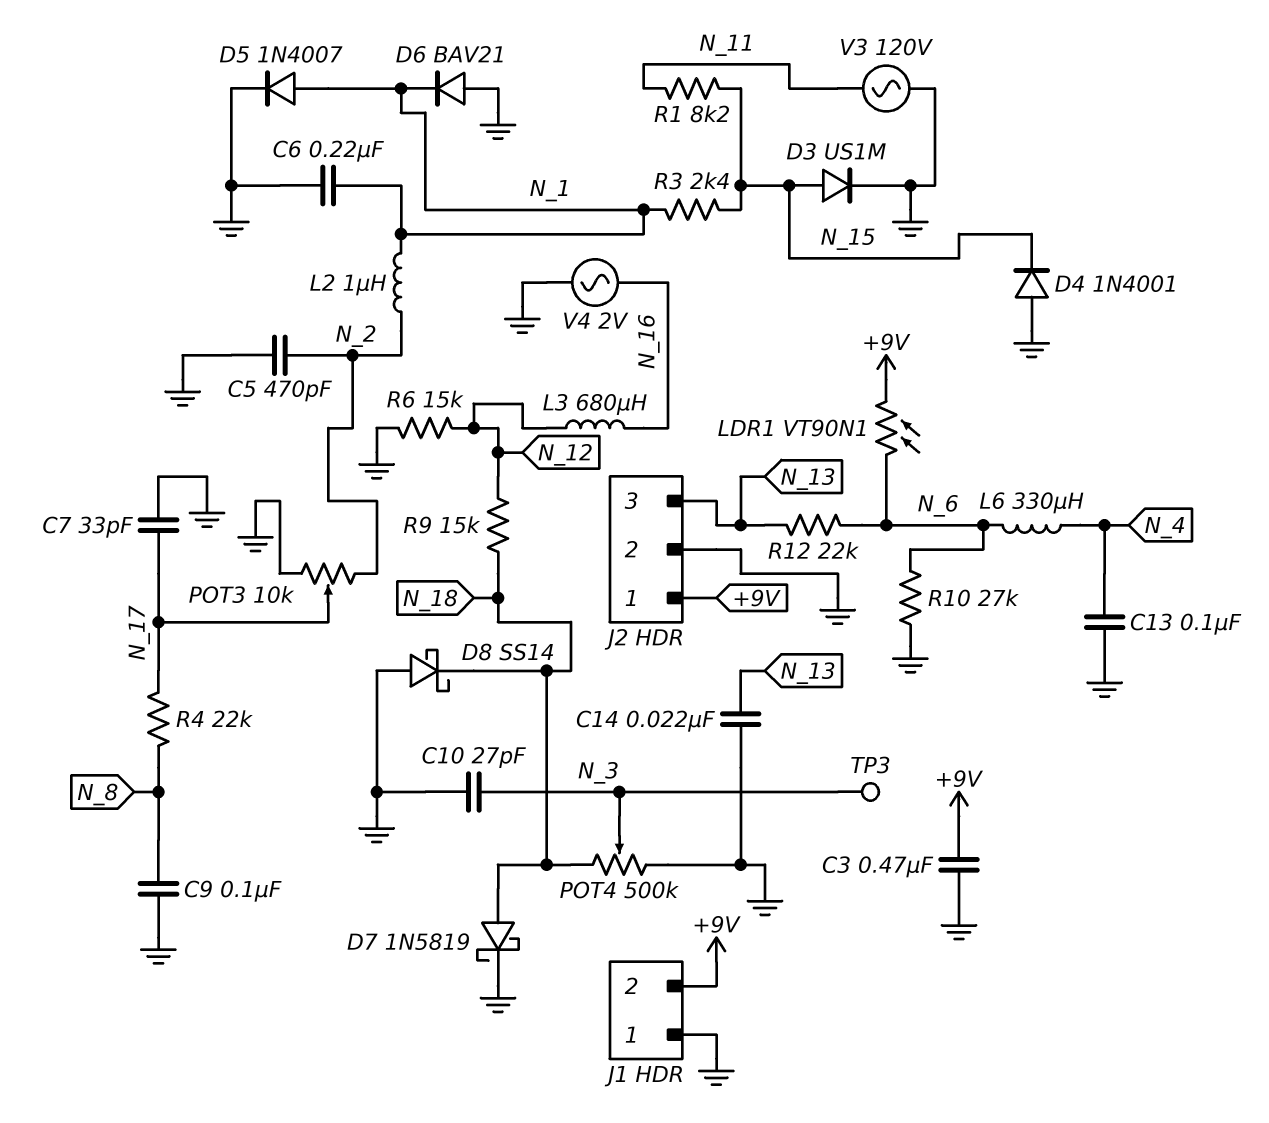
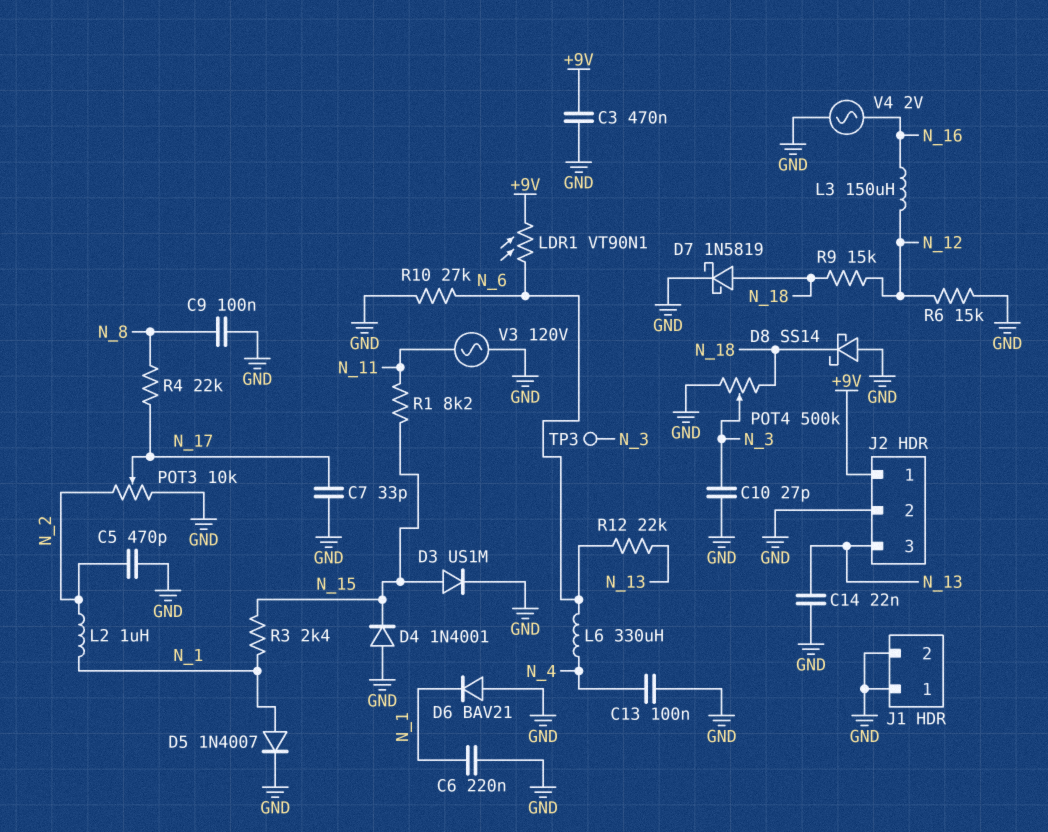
J1 pin 2: +9V -> GND
L3: 680uH (N_12, N_16) -> 150uH (N_12, N_16)

